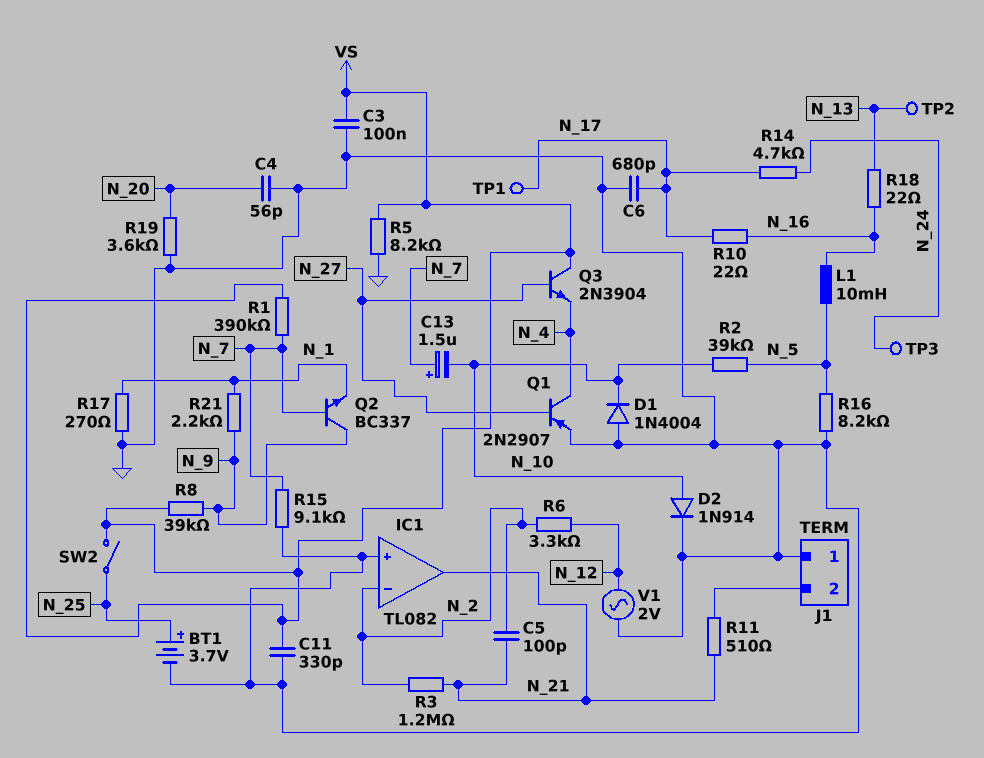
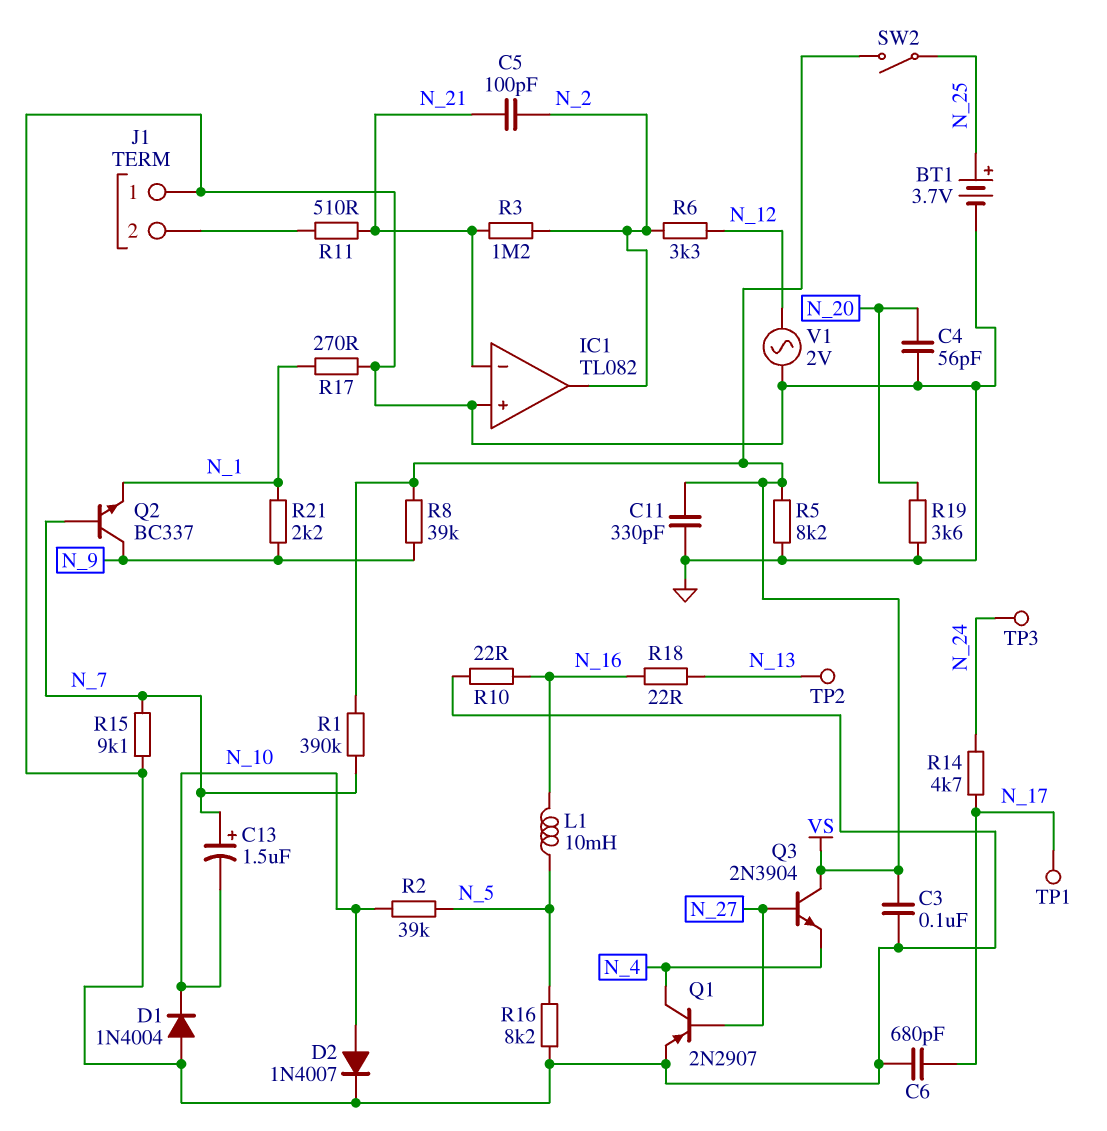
D2: diode 1N914 (A N_10, K GND) -> diode 1N4007 (A N_10, K GND)
IC1 pin in-: N_2 -> N_21
IC1 pin out: N_21 -> N_2
R10: 22 (N_16, N_17) -> 22 (GND, N_16)

